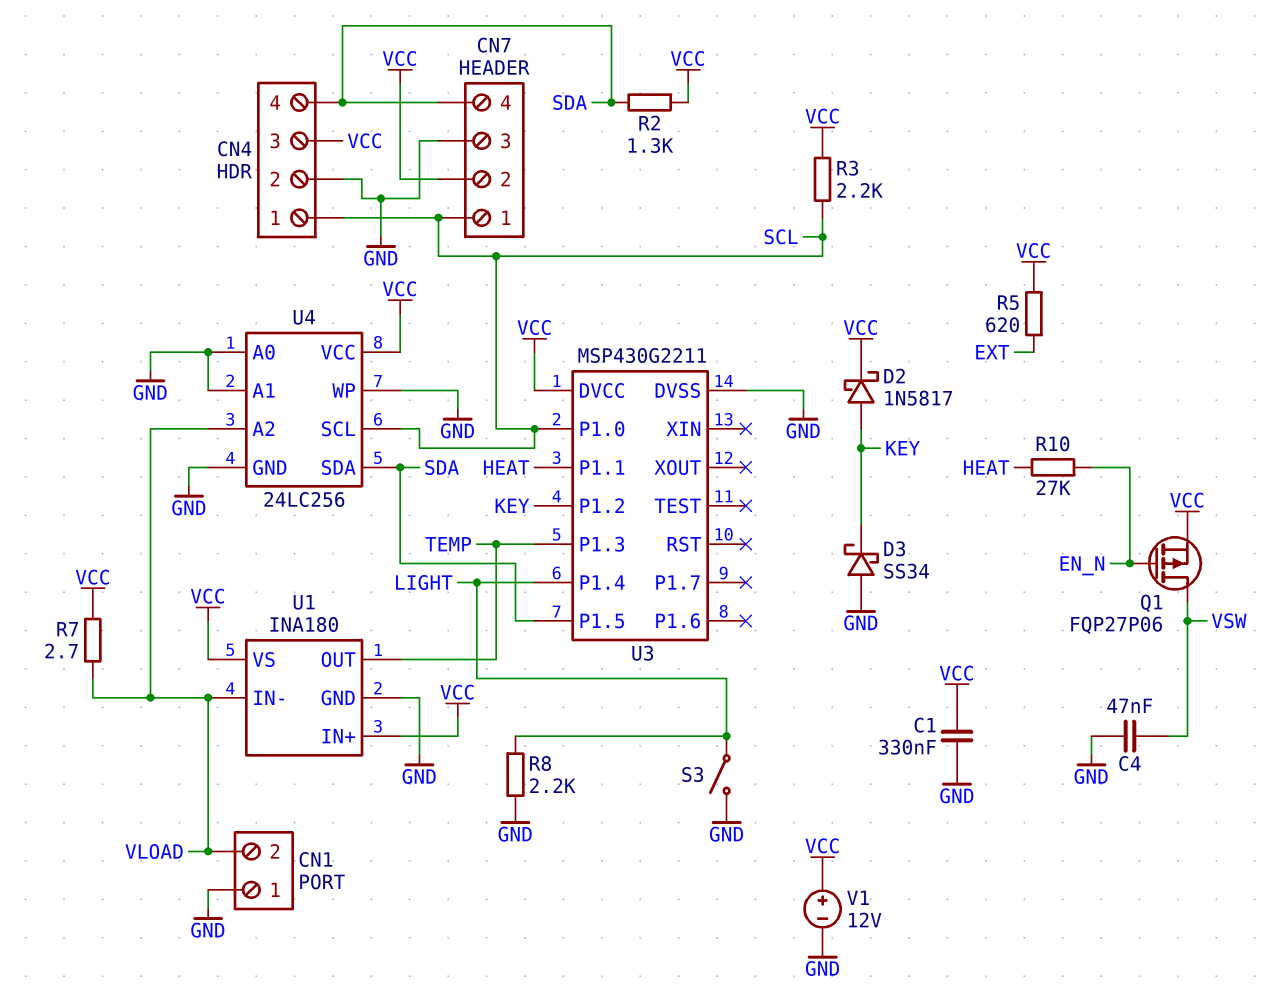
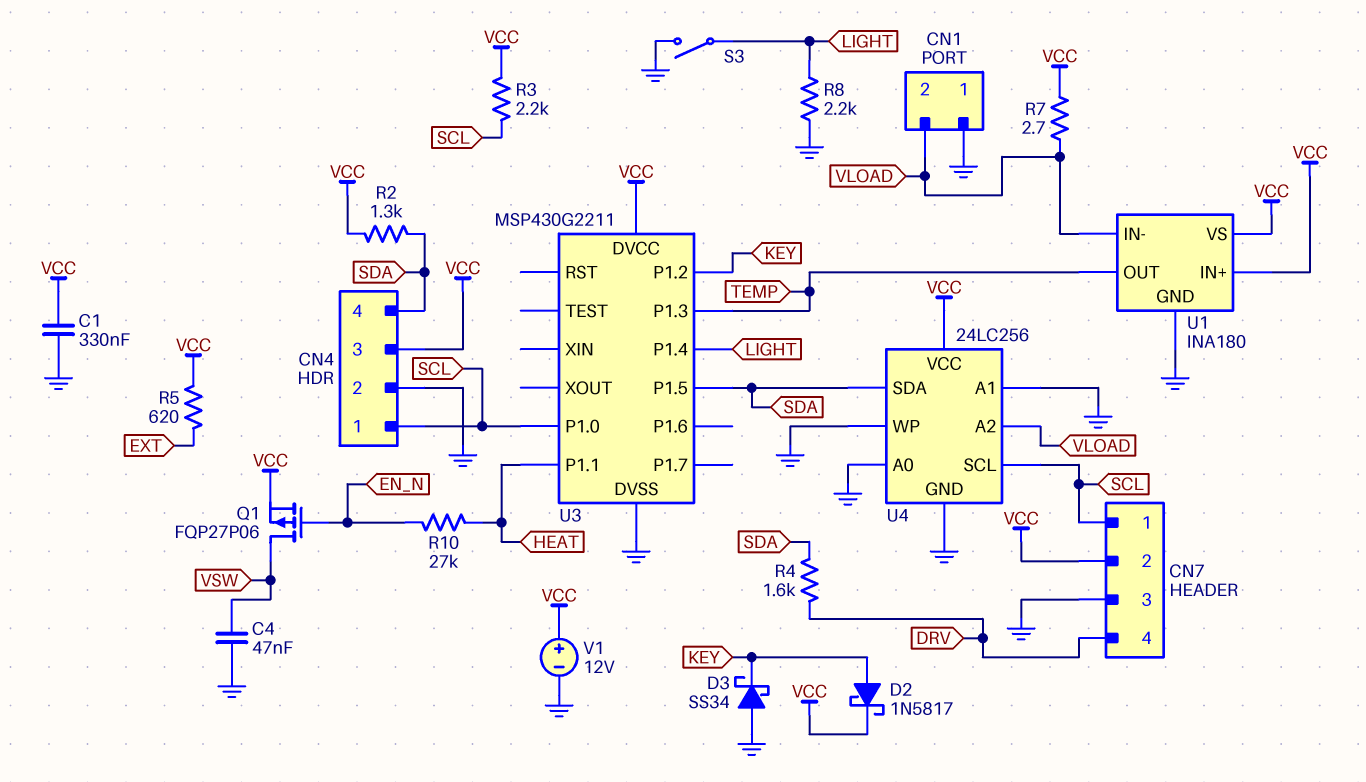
CN7 pin 4: SDA -> DRV
R4: none -> 1.6k (DRV, SDA)

